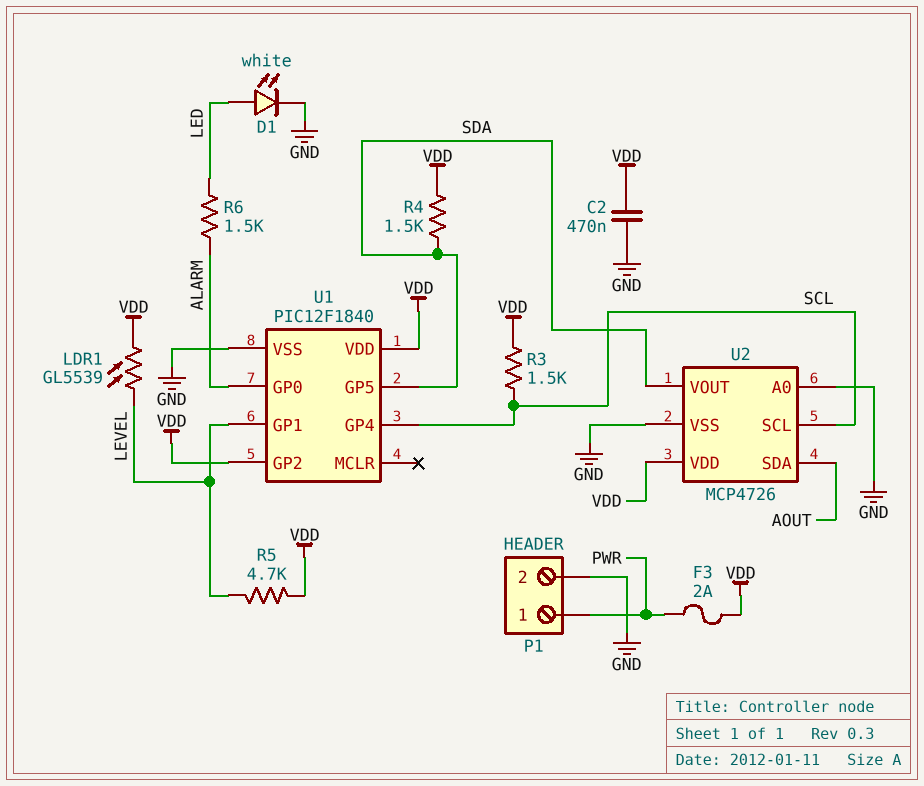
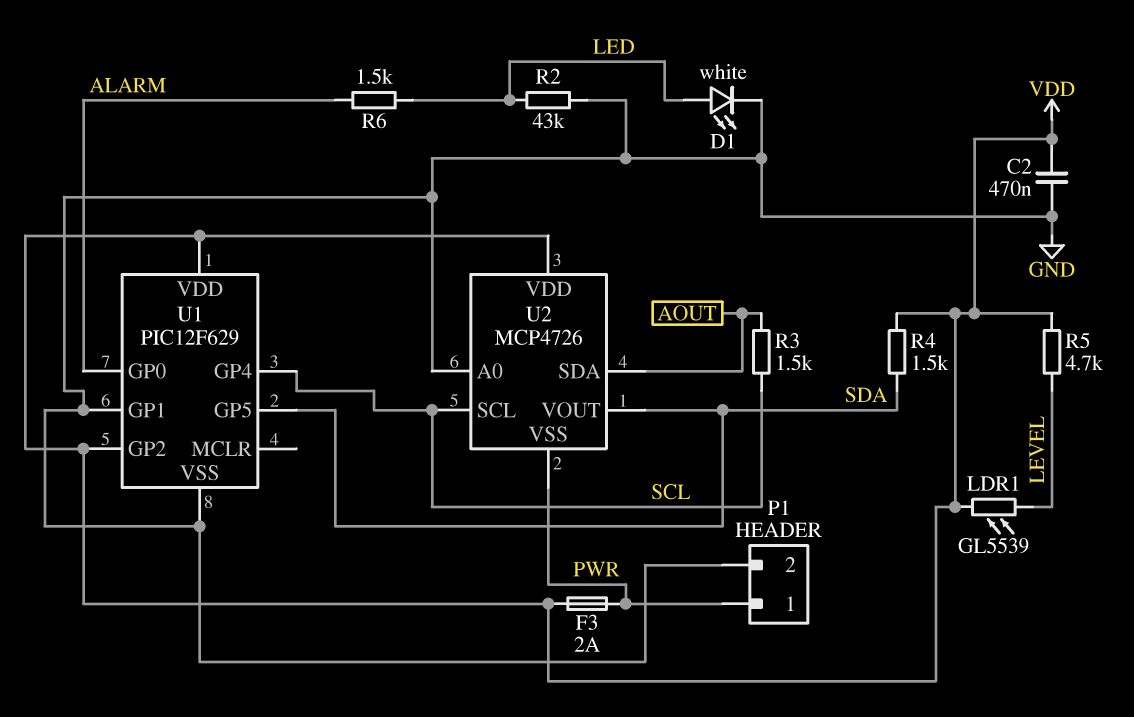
R2: none -> 43k (GND, LED)
R3: 1.5k (SCL, VDD) -> 1.5k (AOUT, SCL)
U1: PIC12F1840 -> PIC12F629
U1 pin GP1: LEVEL -> GND
U2 pin VSS: GND -> PWR

